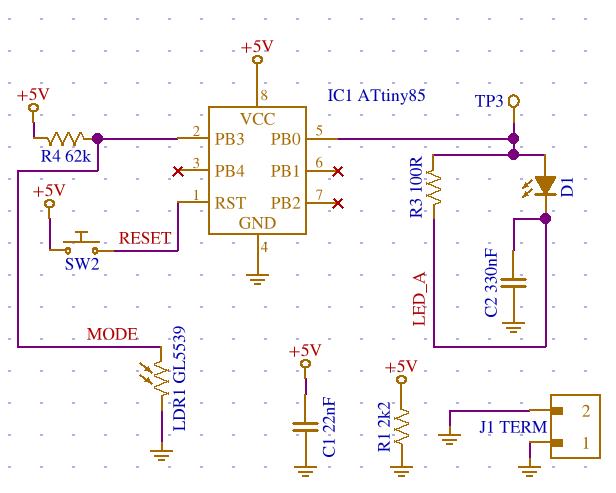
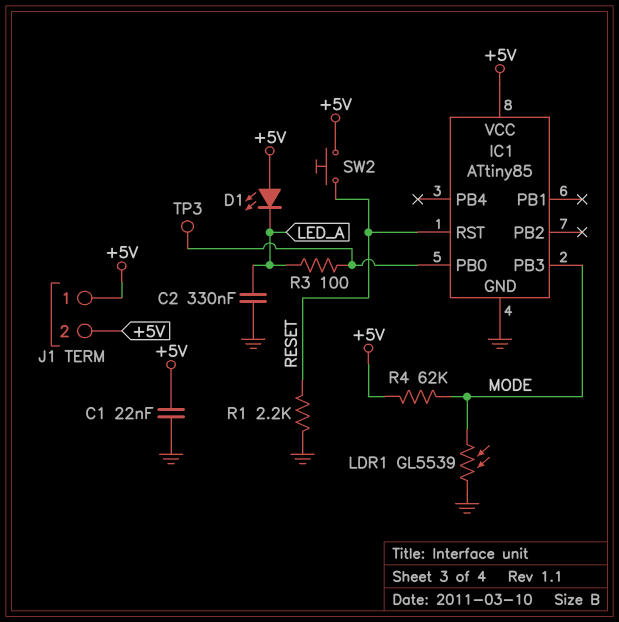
D1: LED (A IC1/PB0, K LED_A) -> LED (A +5V, K LED_A)
J1 pin 1: GND -> +5V
J1 pin 2: GND -> +5V
R1: 2.2k (+5V, GND) -> 2.2k (GND, RESET)

